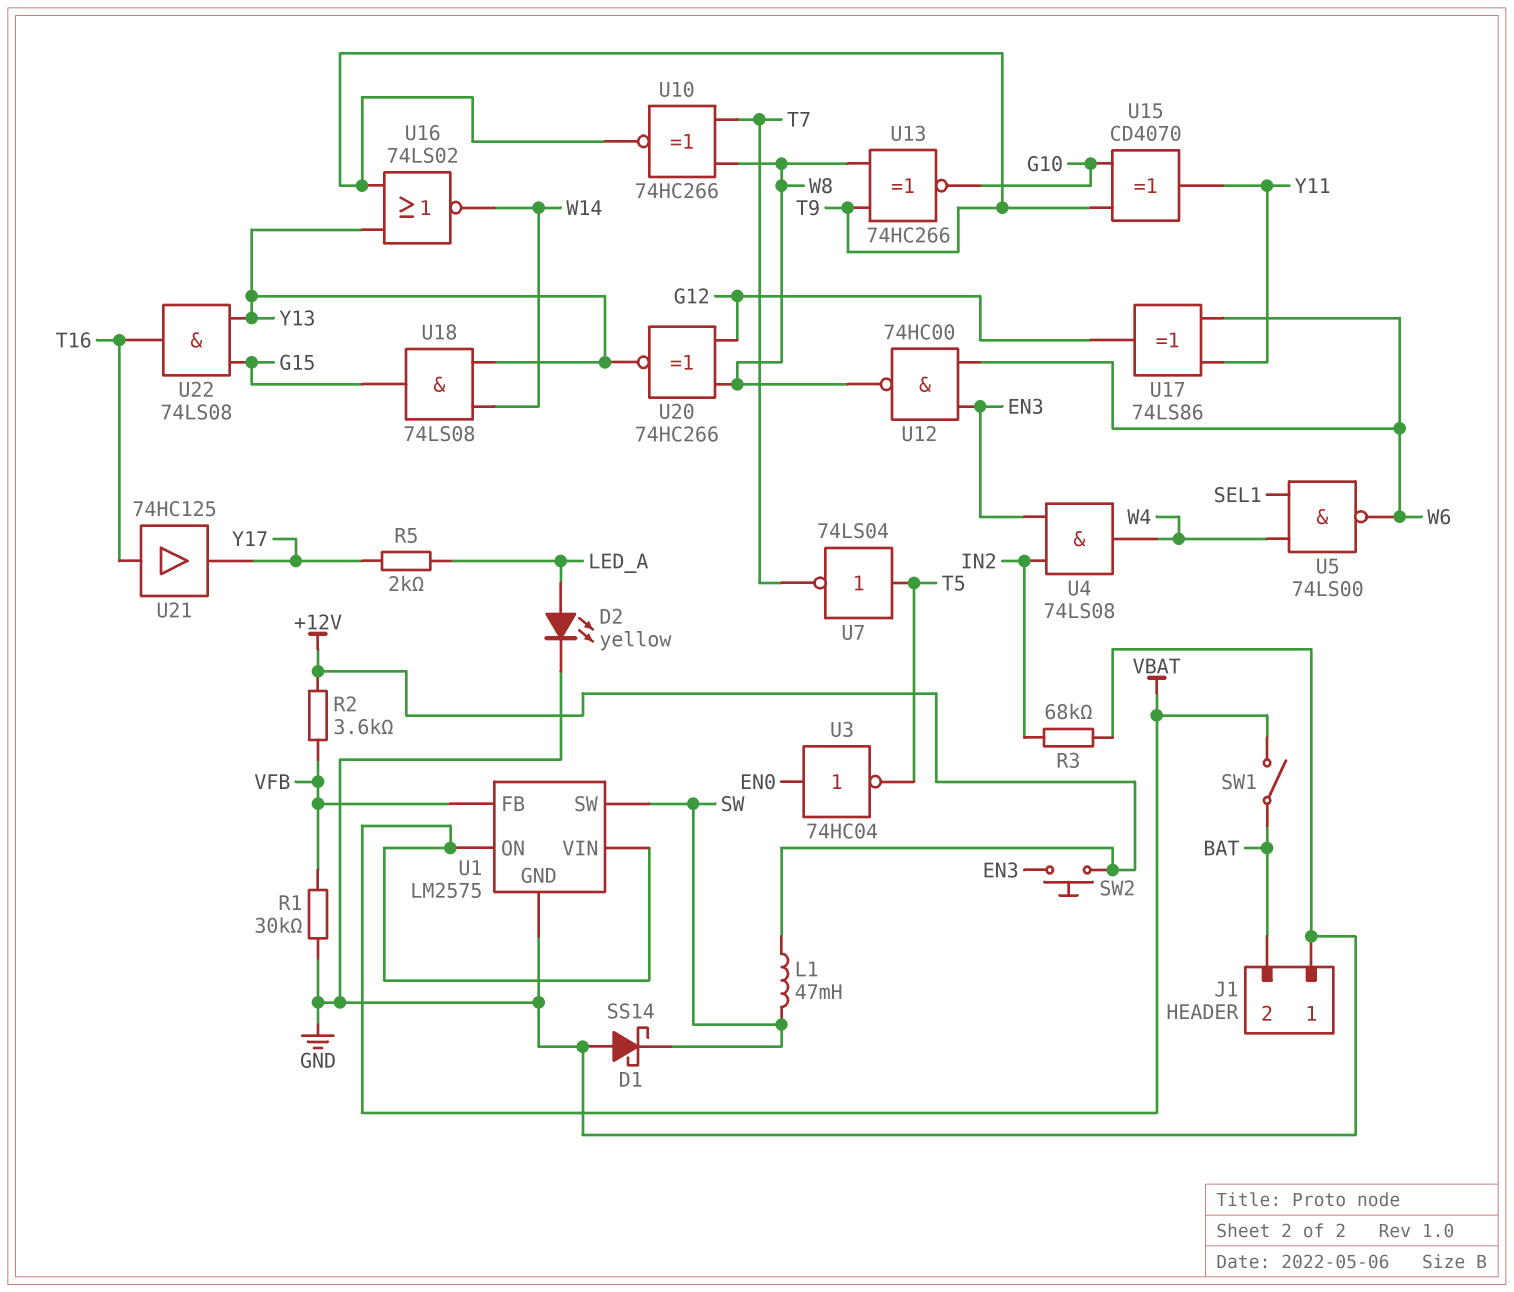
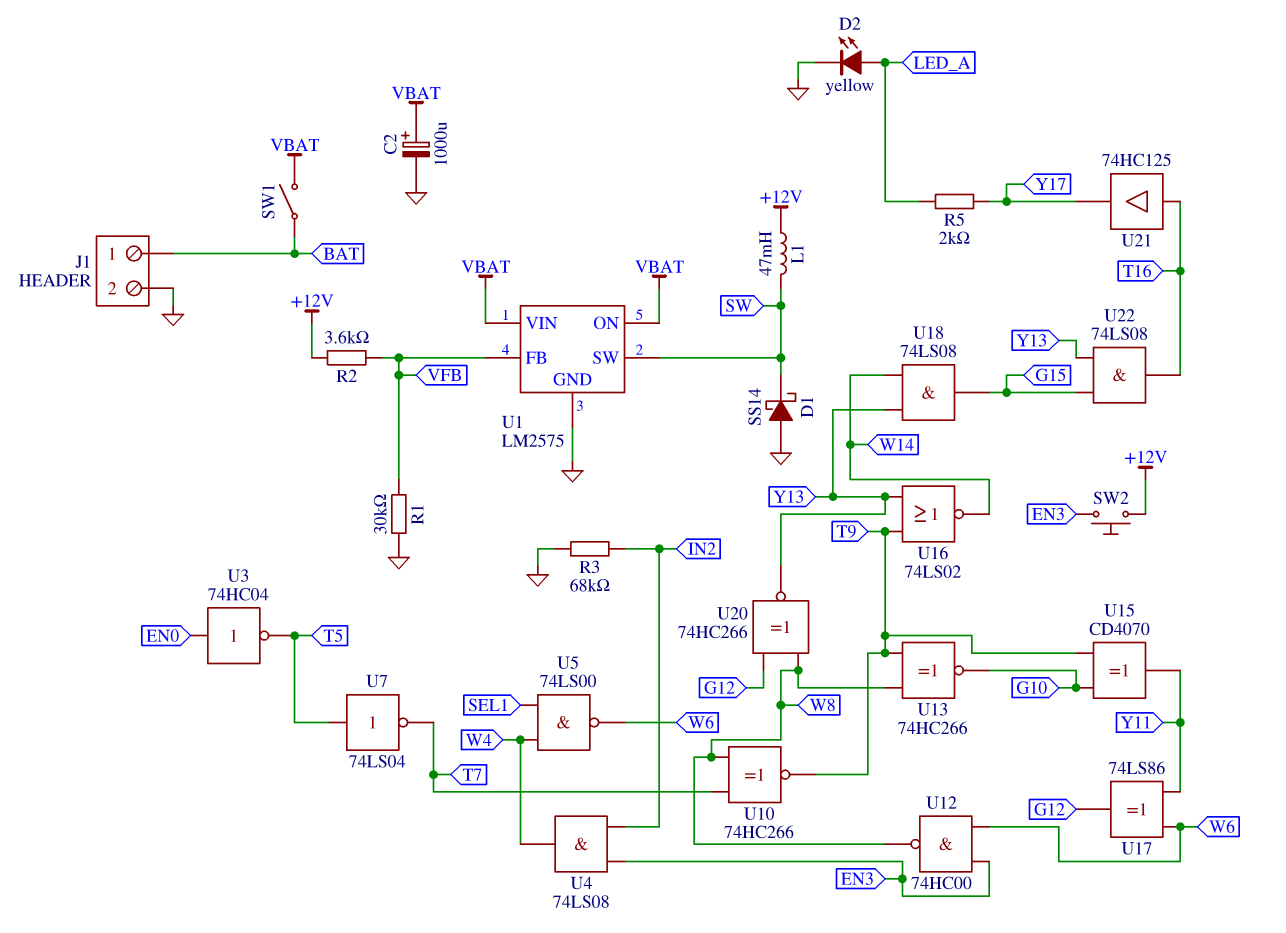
C2: none -> 1000uF (plus VBAT, minus GND)
J1 pin 1: GND -> BAT
J1 pin 2: BAT -> GND

